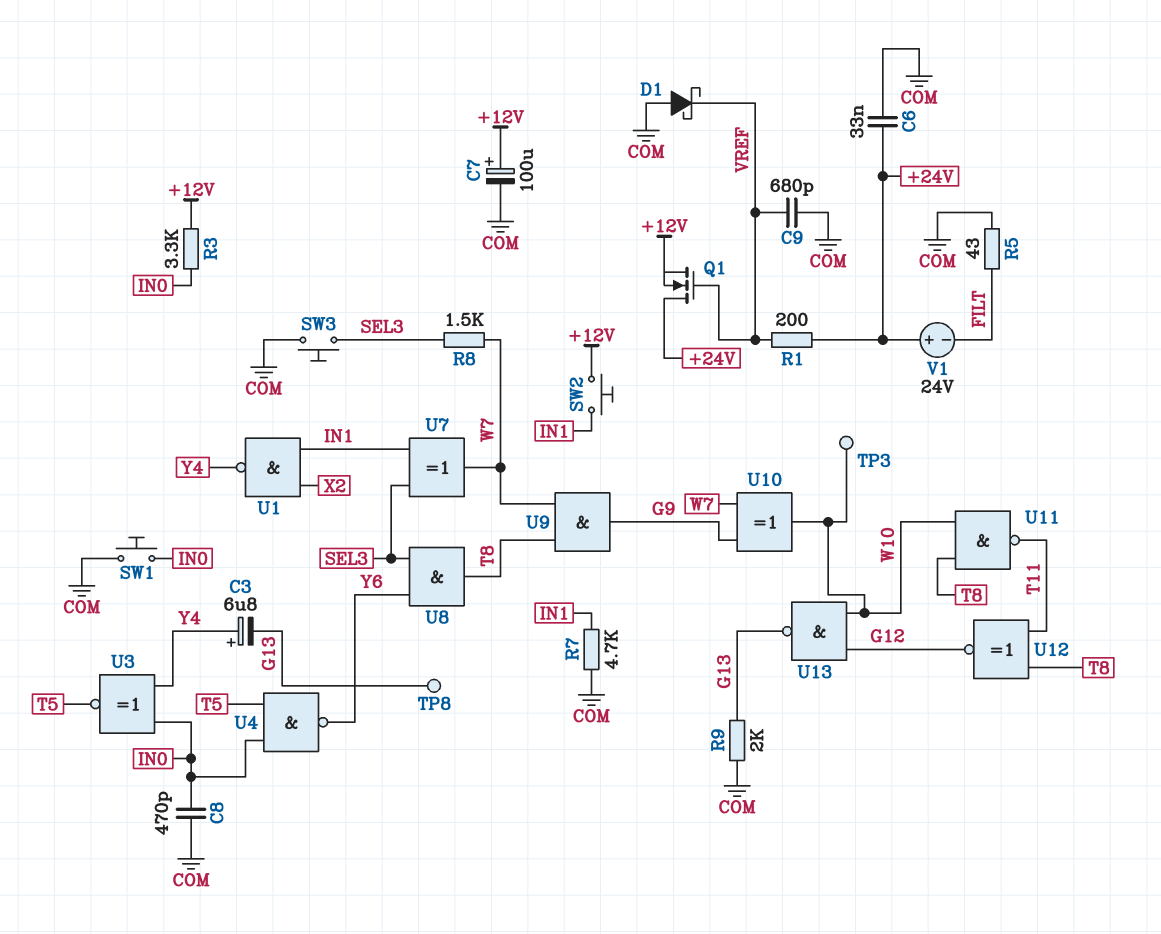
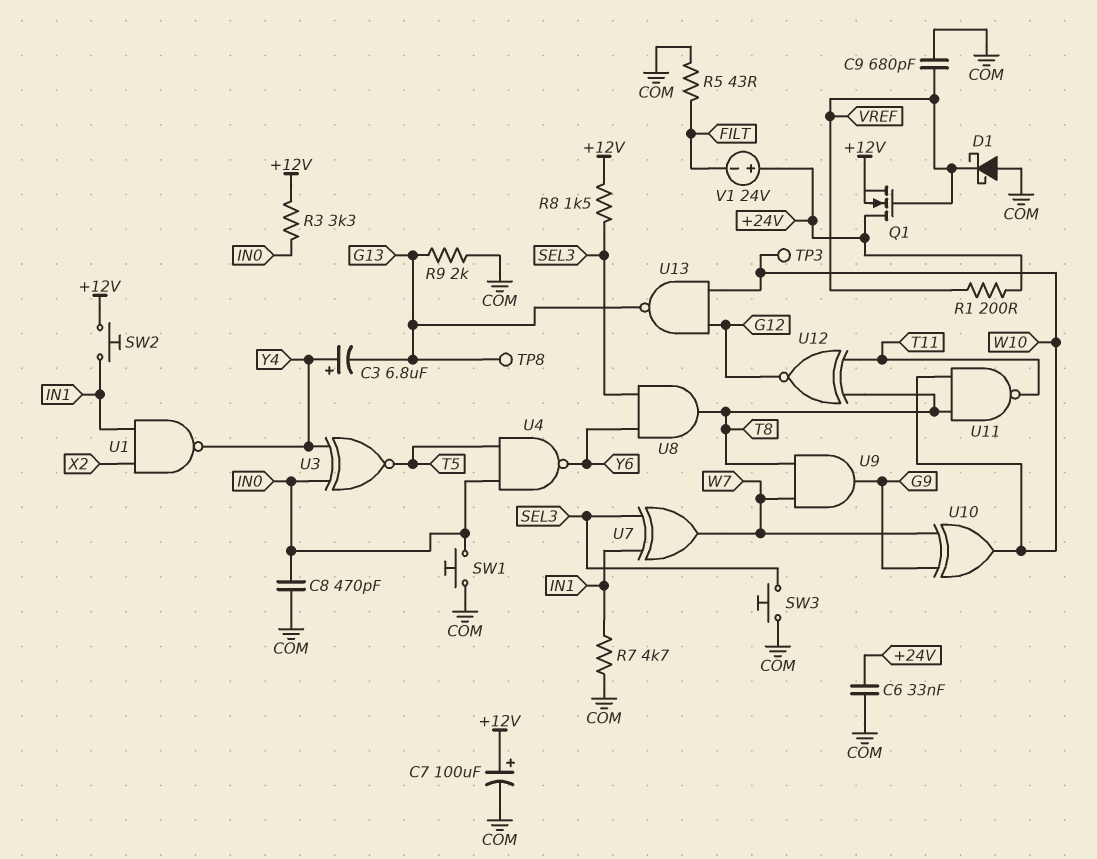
R8: 1.5k (SEL3, W7) -> 1.5k (+12V, SEL3)

